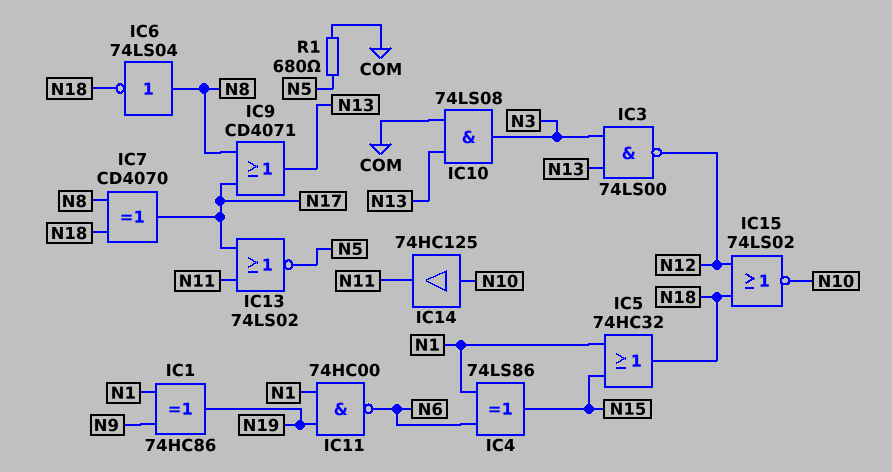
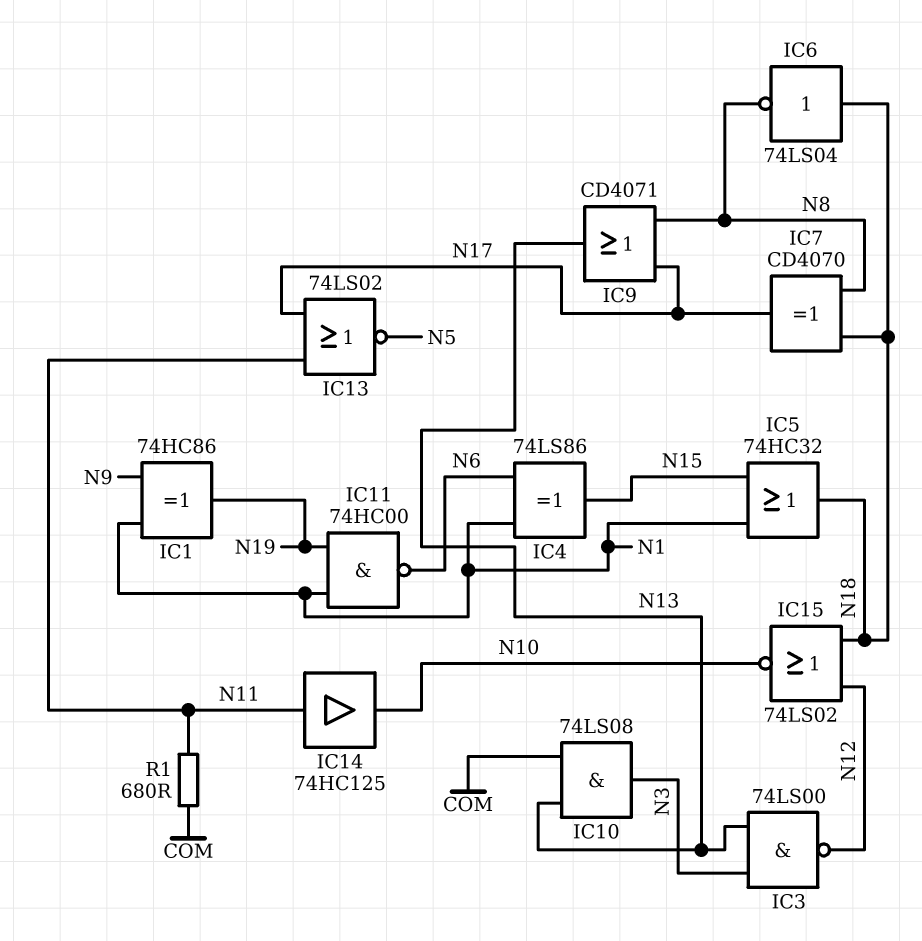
IC6: NOT 74LS04 (in N8, out N18) -> NOT 74LS04 (in N18, out N8)
IC14: buffer 74HC125 (in N10, out N11) -> buffer 74HC125 (in N11, out N10)
R1: 680 (COM, N5) -> 680 (COM, N11)

